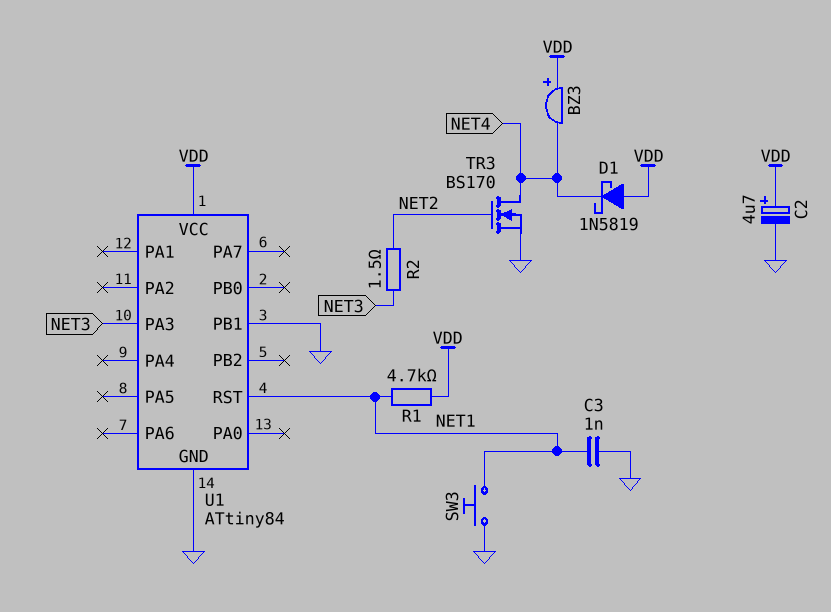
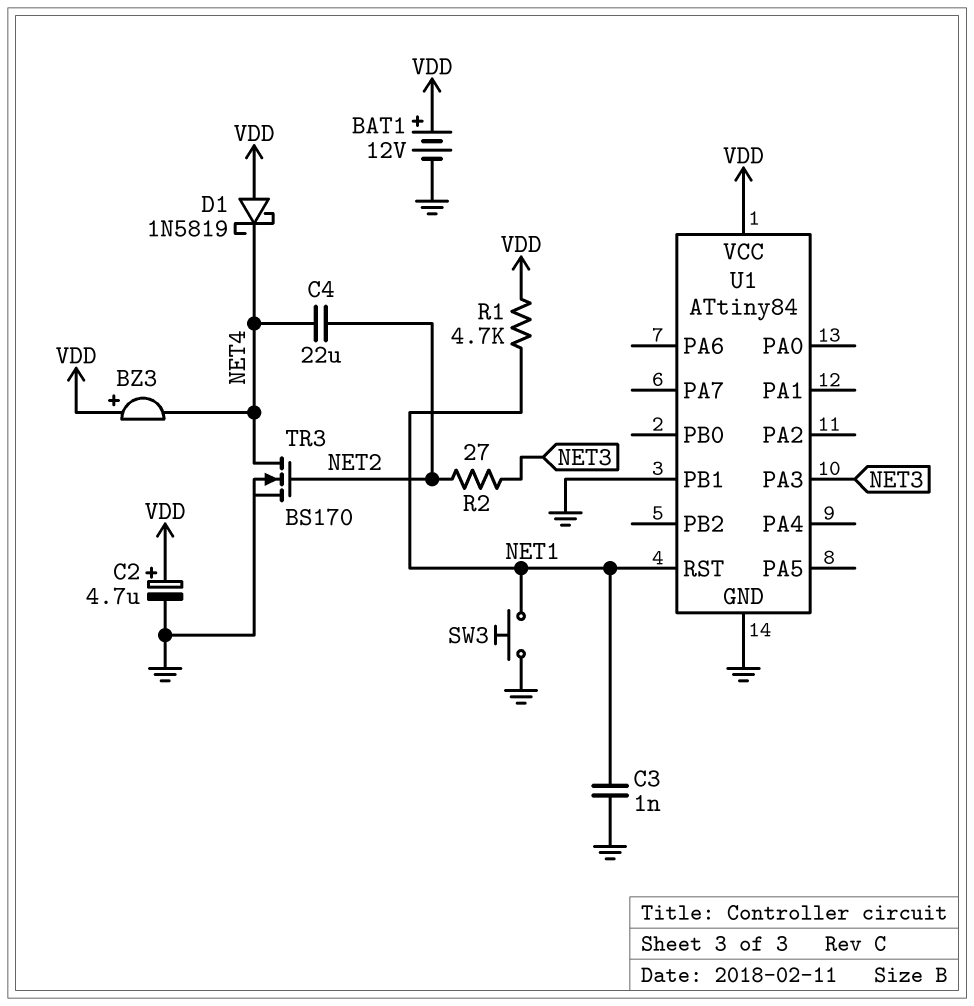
BAT1: none -> 12V (plus VDD, minus GND)
C4: none -> 22uF (NET2, NET4)
R2: 1.5 (NET2, NET3) -> 27 (NET2, NET3)

